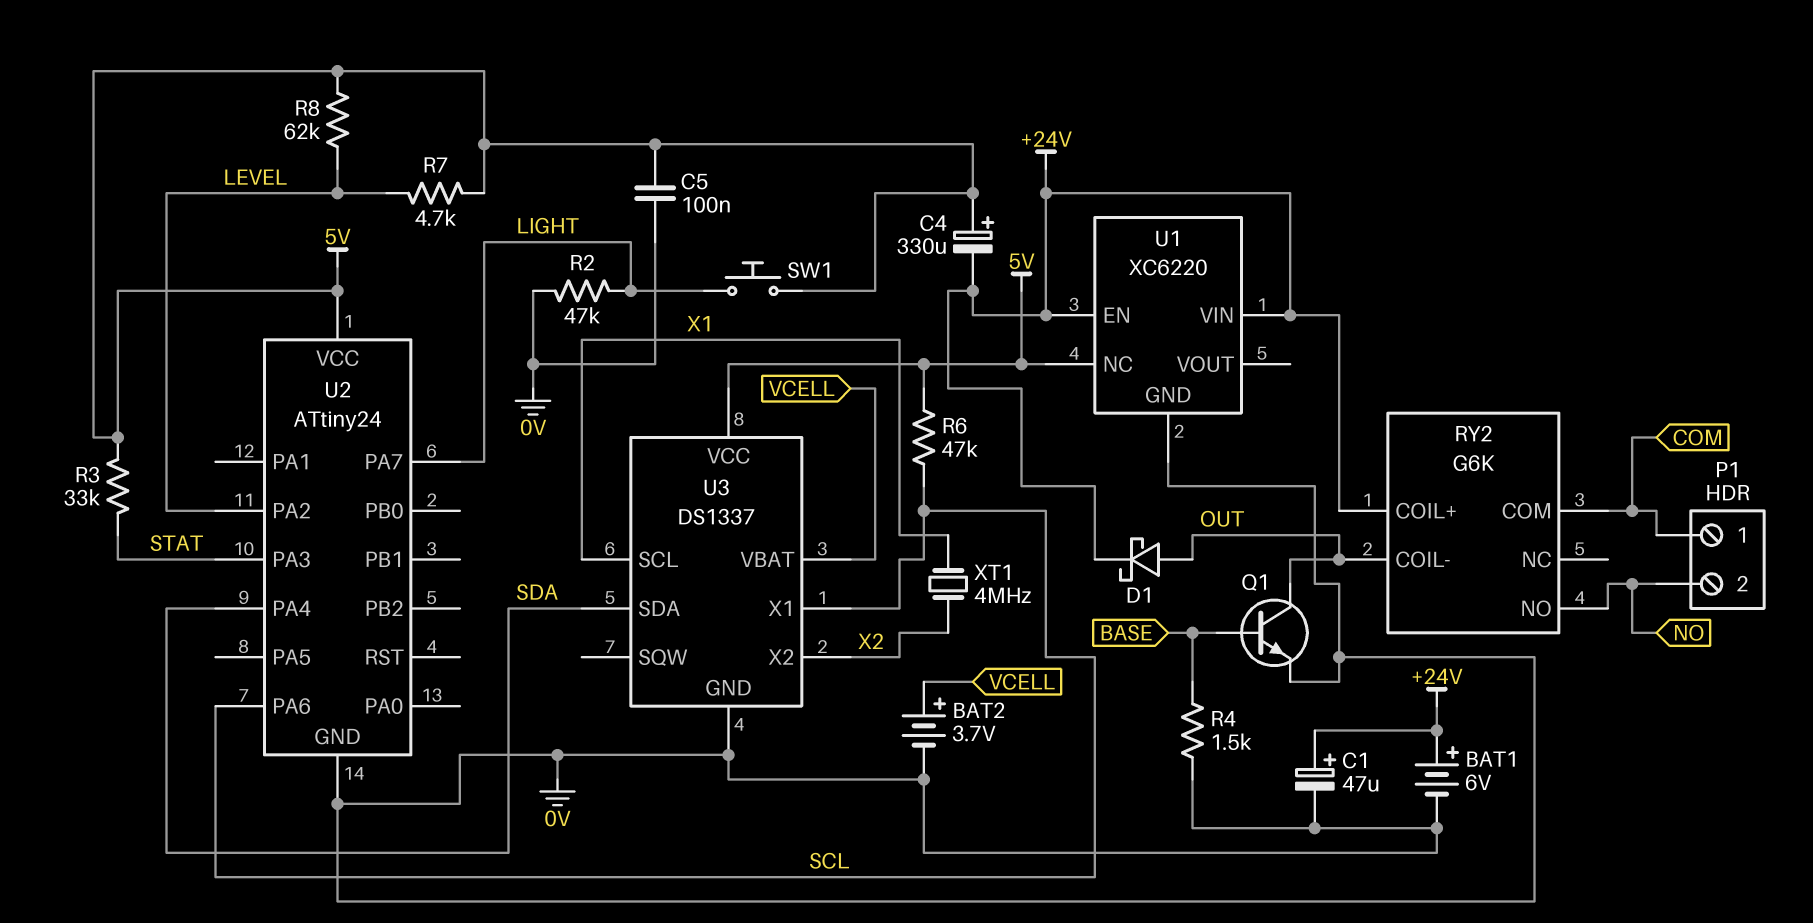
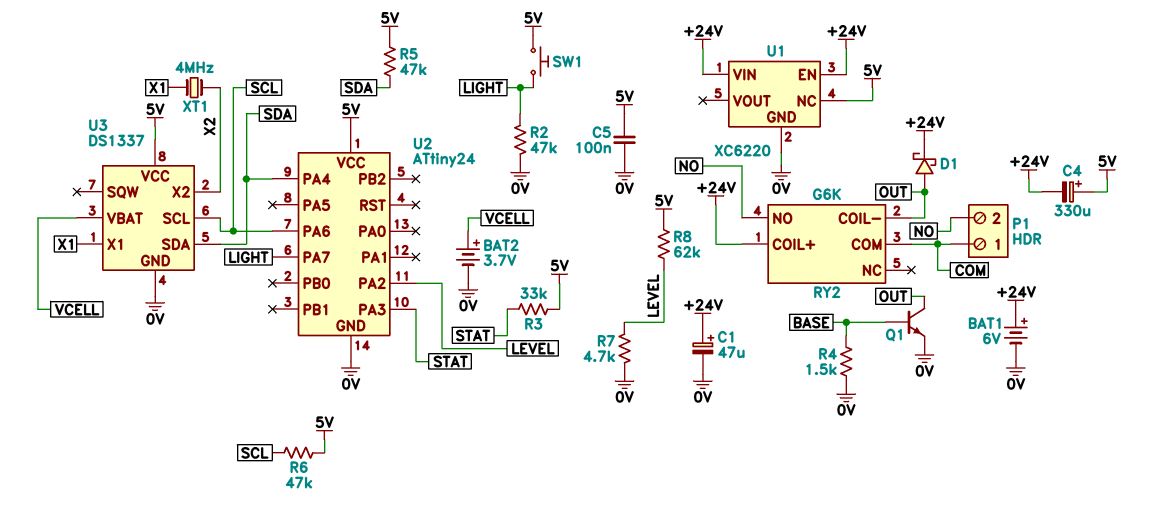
R5: none -> 47k (5V, SDA)
R7: 4.7k (5V, LEVEL) -> 4.7k (0V, LEVEL)
U3 pin SCL: X1 -> SCL
U3 pin X1: SCL -> X1

